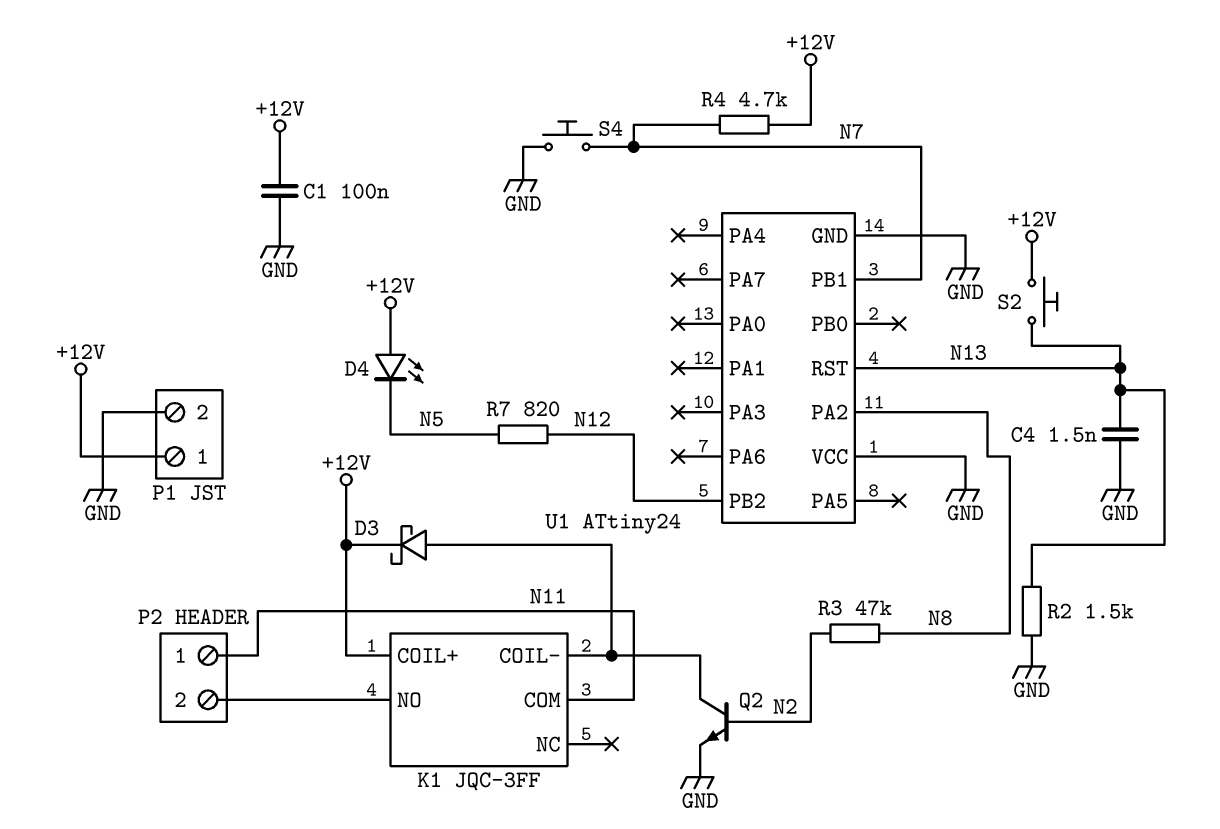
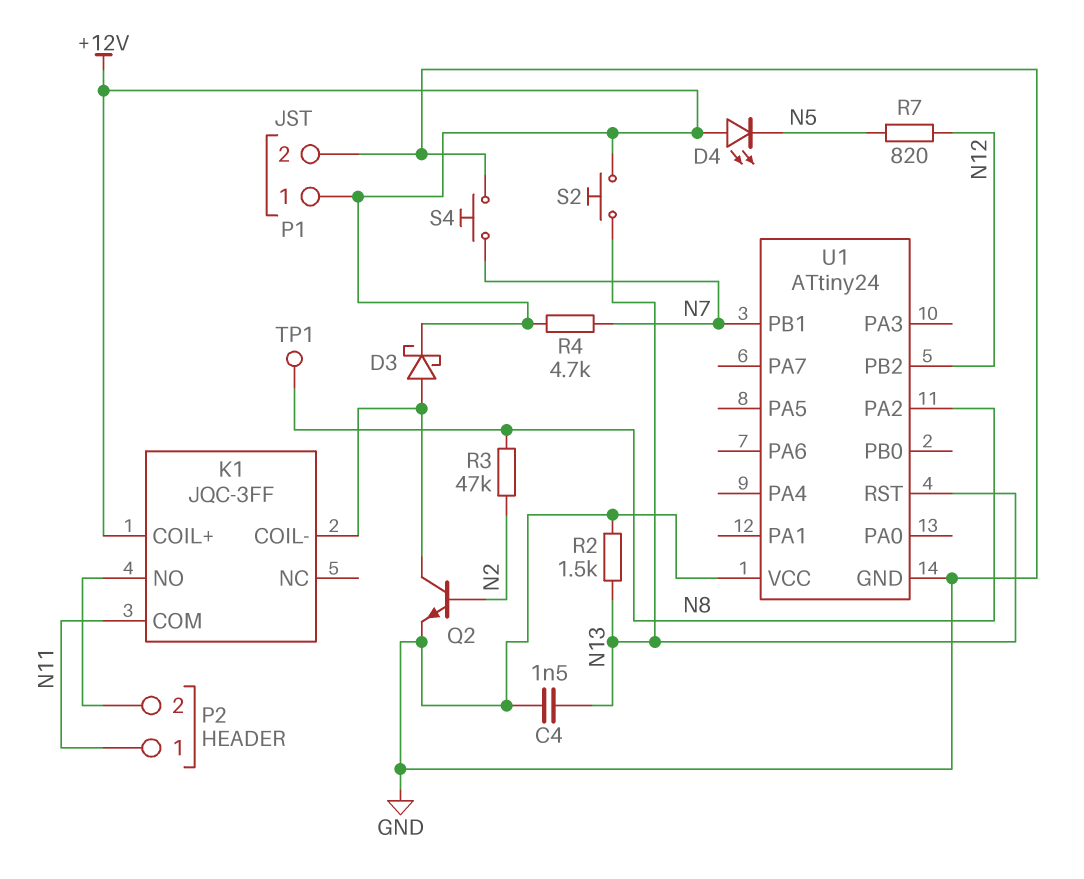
C1: 100nF (+12V, GND) -> none
TP1: none -> test point (N8)

